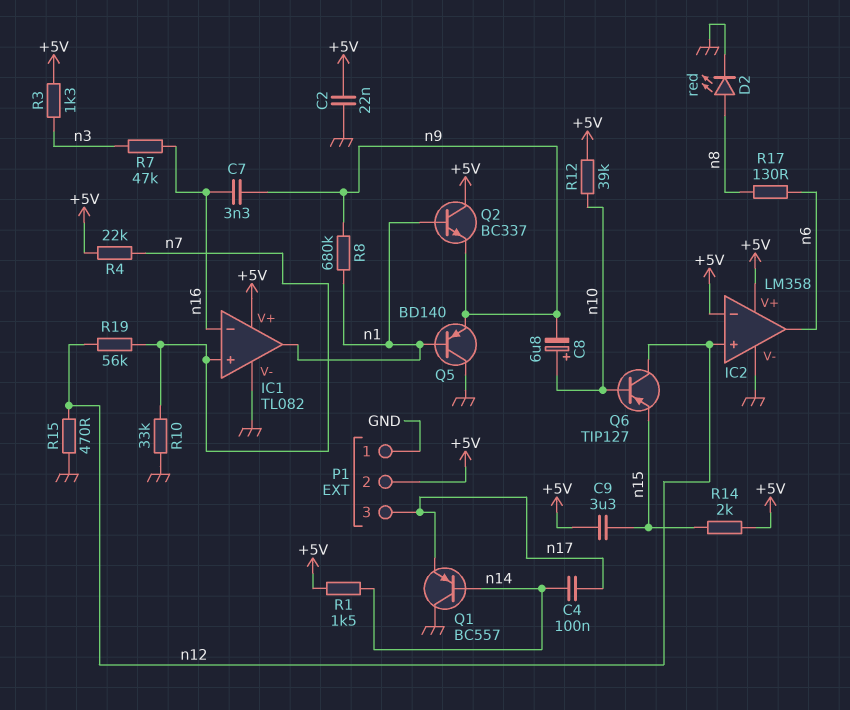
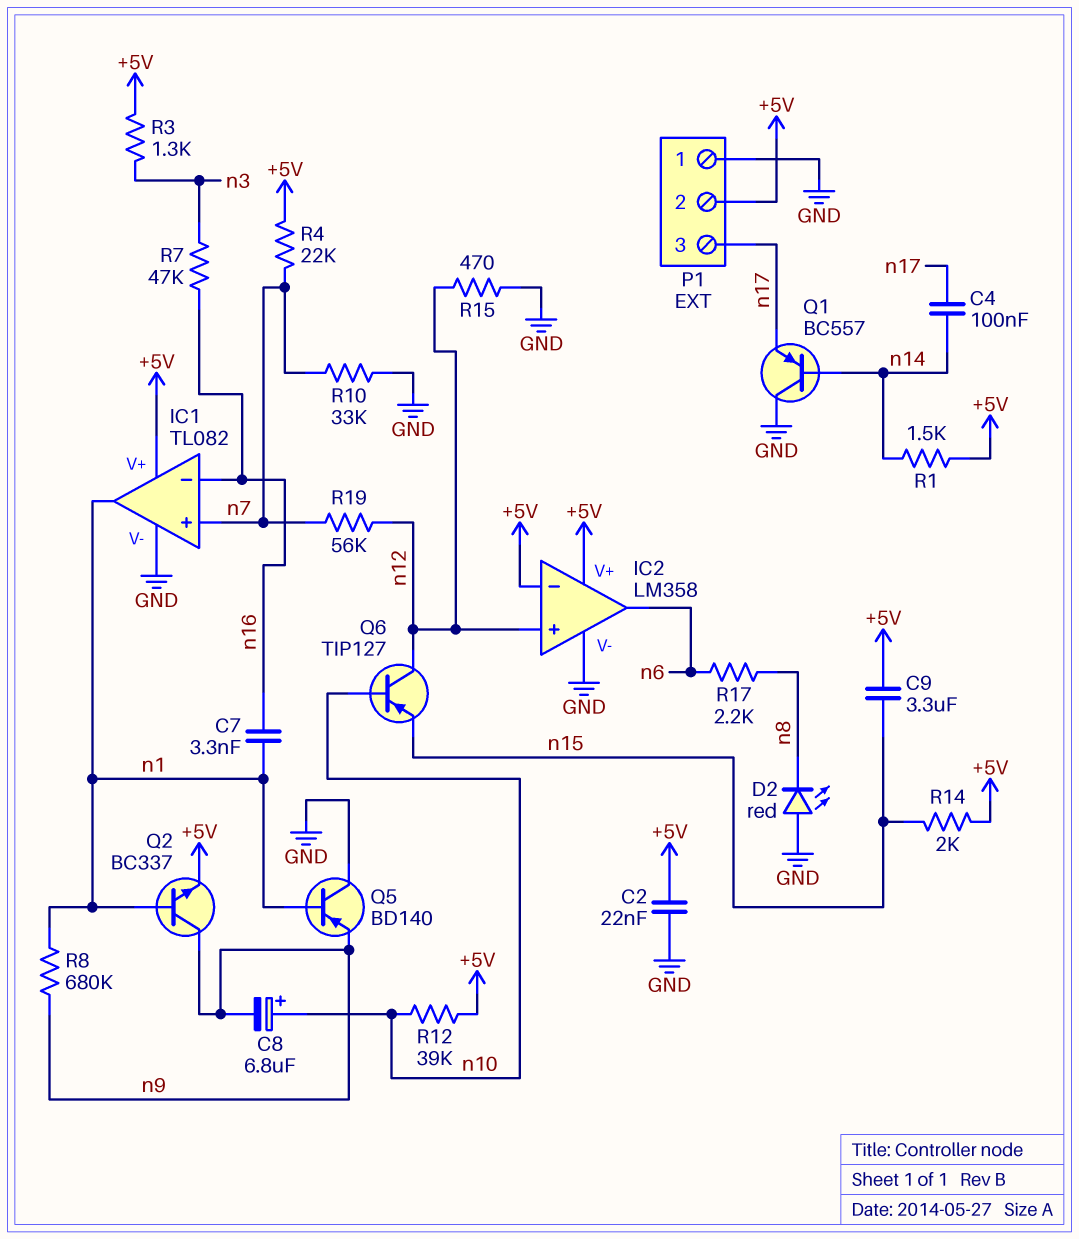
C7: 3.3nF (n9, n16) -> 3.3nF (n1, n16)
D2: LED red (A n8, K GND) -> LED red (A GND, K n8)
Q2: NPN BC337 (B n1, C +5V, E n9) -> NPN BC337 (B n1, C n9, E +5V)
R17: 130 (n6, n8) -> 2.2k (n6, n8)

